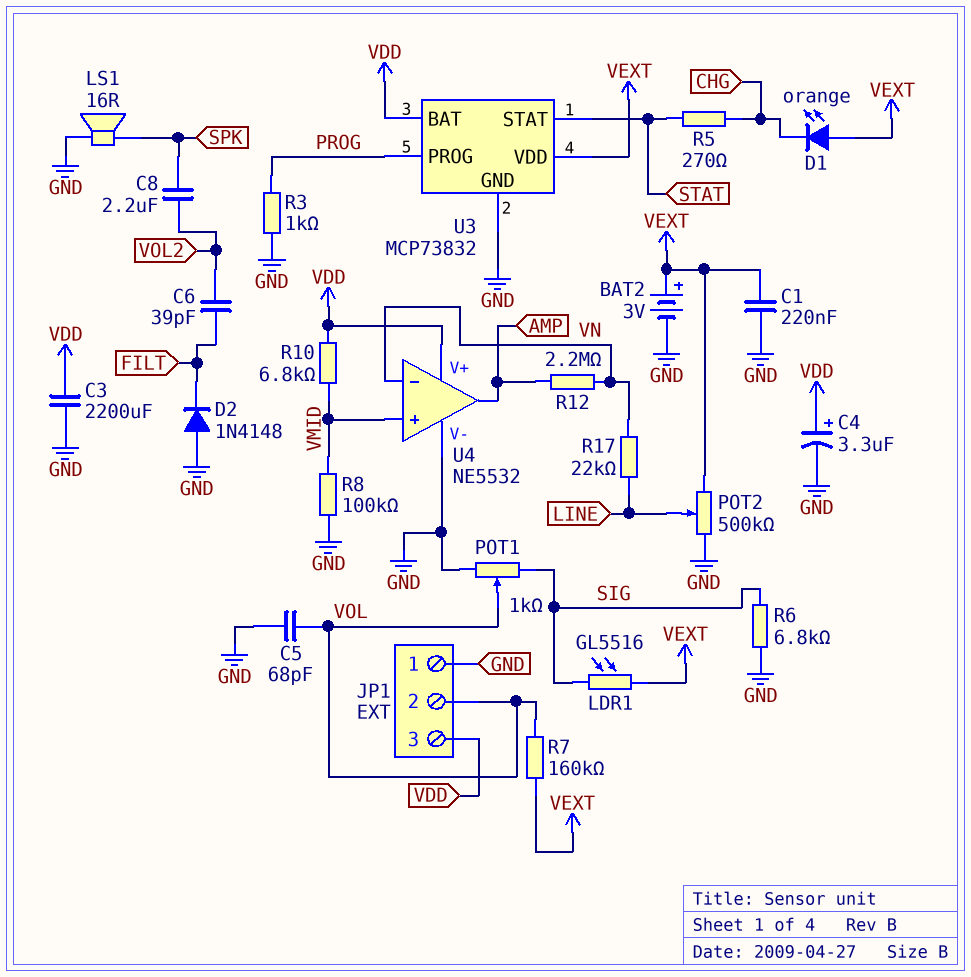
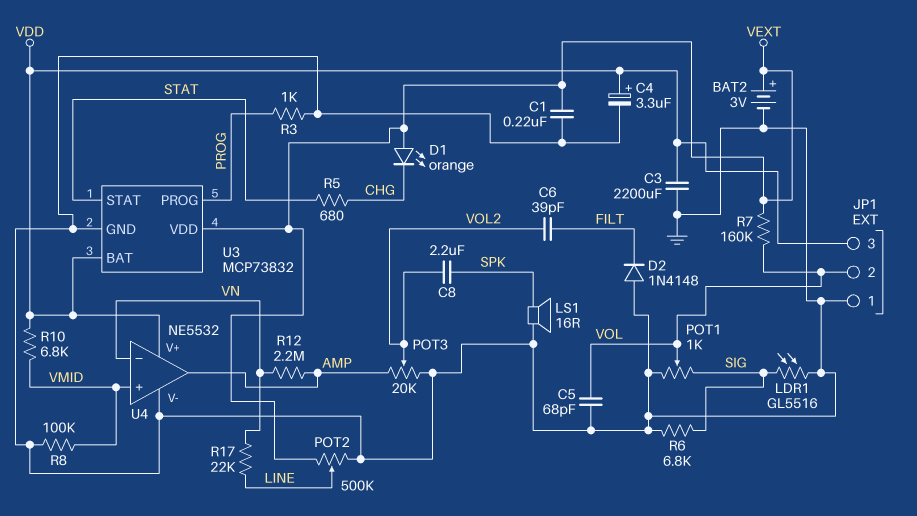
LDR1: GL5516 (SIG, VEXT) -> GL5516 (GND, SIG)
POT3: none -> 20k (AMP, GND, wiper VOL2)
R5: 270 (CHG, STAT) -> 680 (CHG, STAT)

